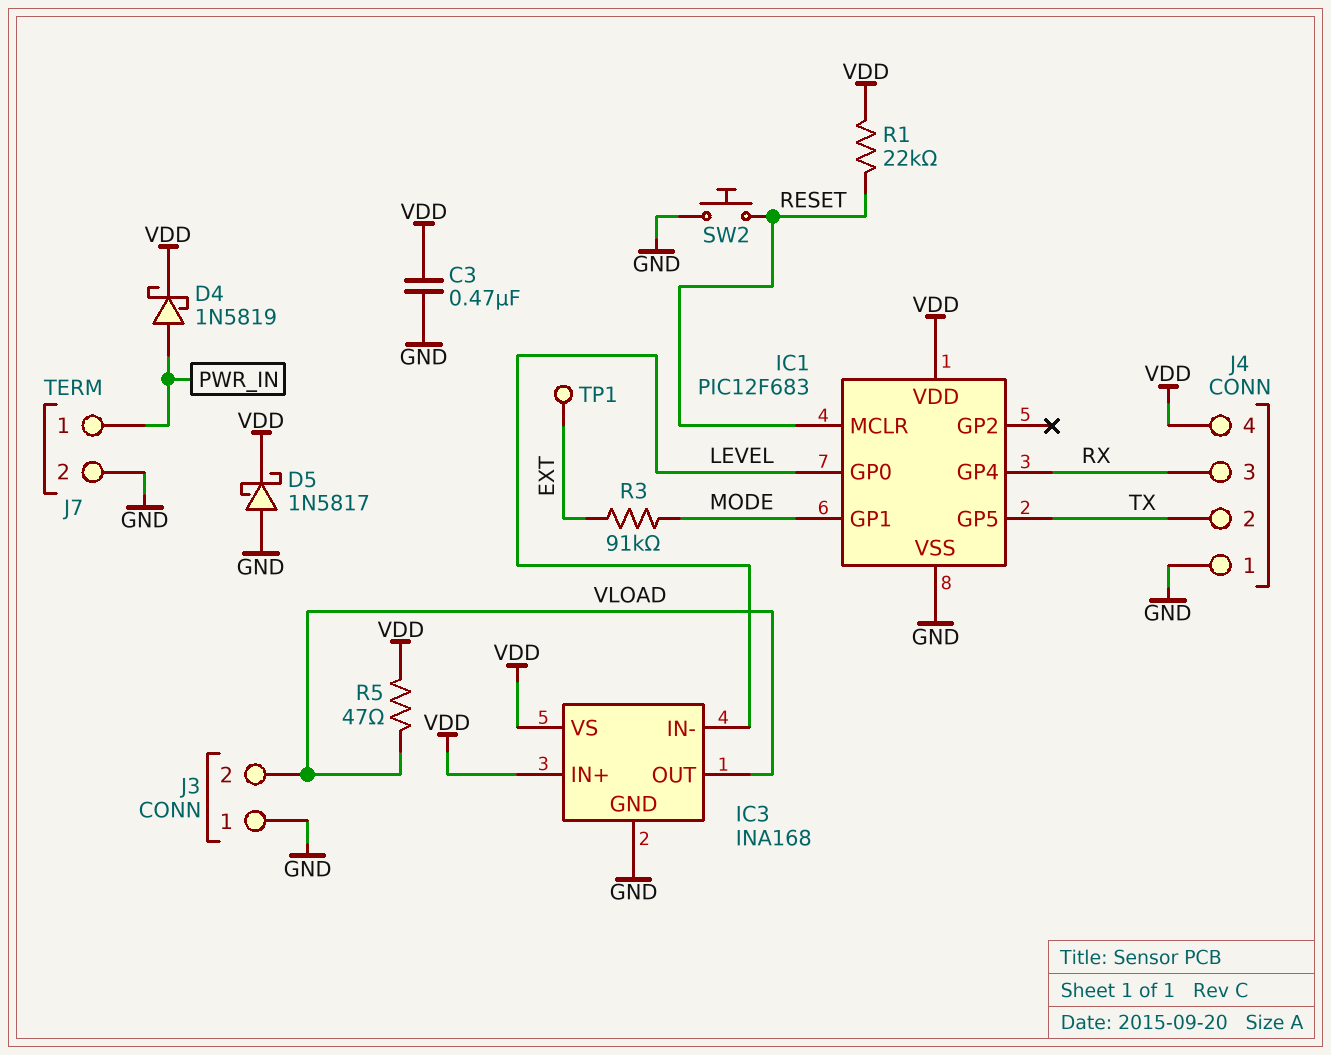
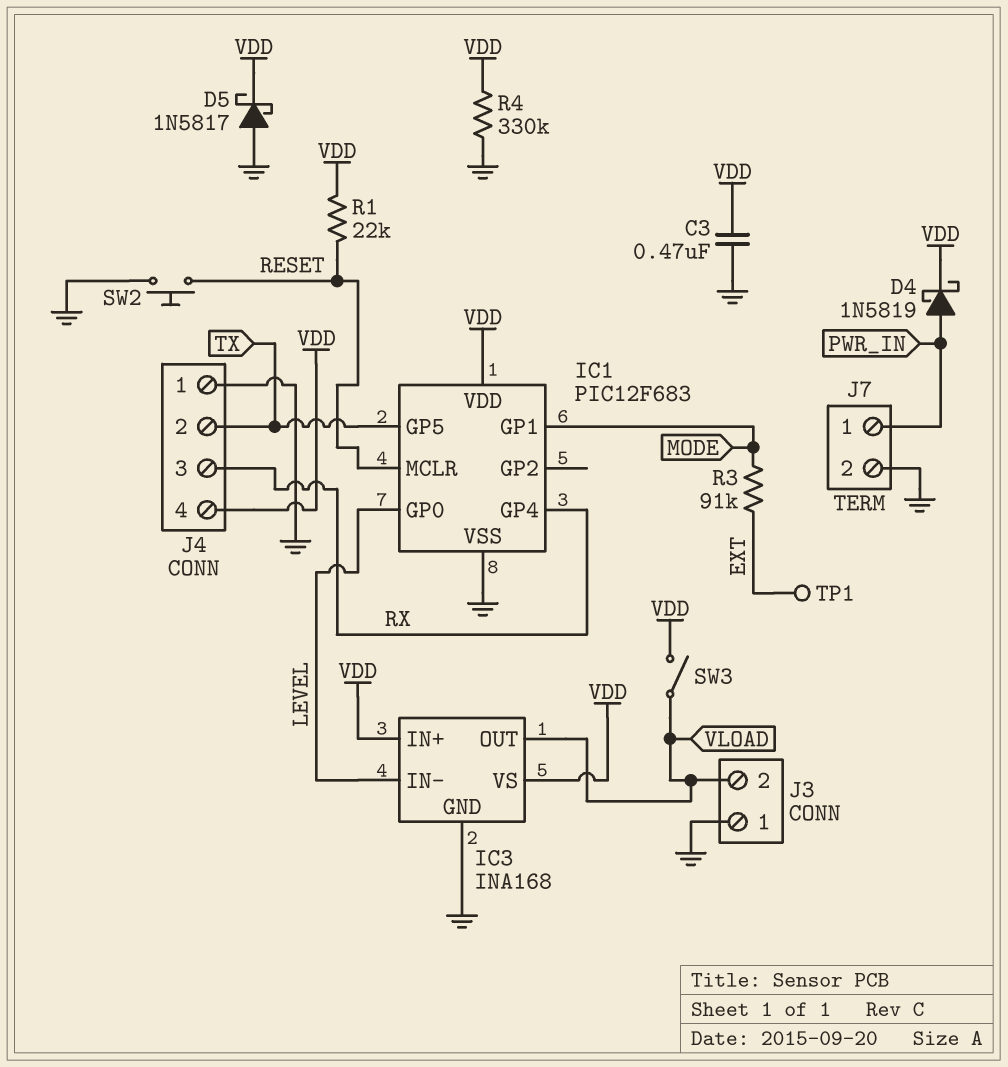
R4: none -> 330k (GND, VDD)
R5: 47 (VDD, VLOAD) -> none
SW3: none -> switch (VDD, VLOAD)

